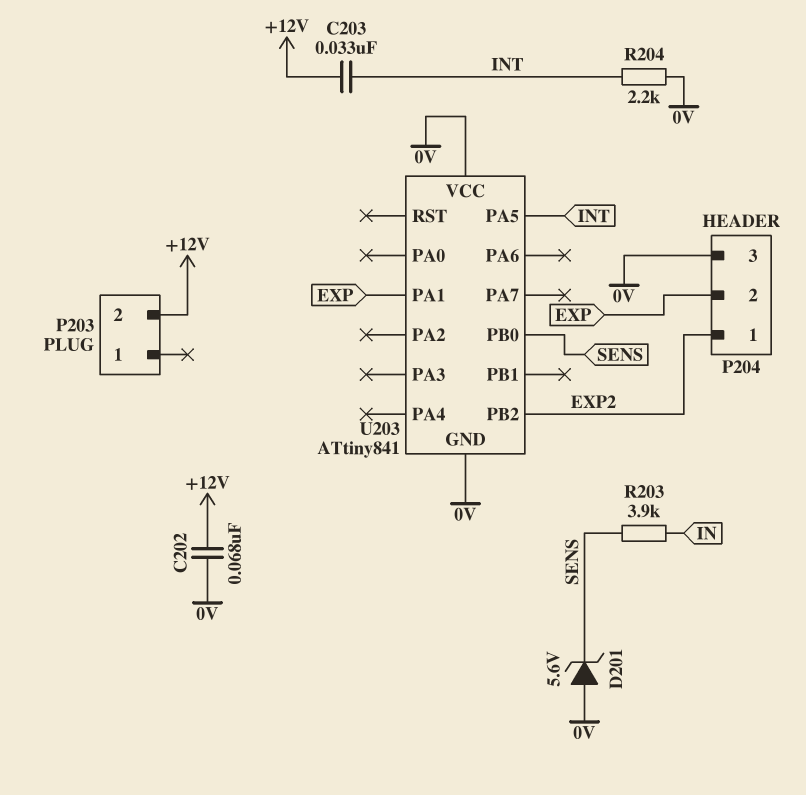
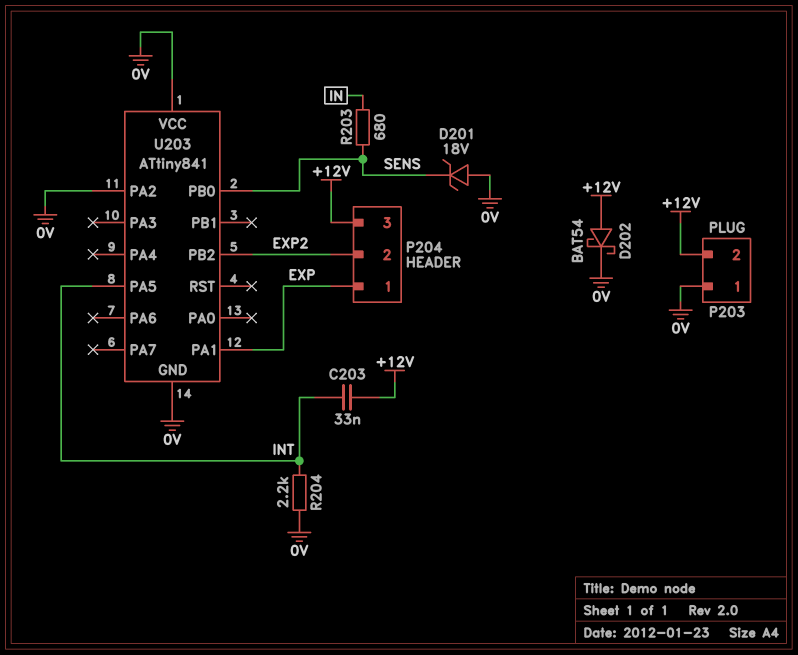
C202: 68nF (+12V, 0V) -> none
D201: zener 5.6V (A 0V, K SENS) -> zener 18V (A 0V, K SENS)
D202: none -> schottky BAT54 (A +12V, K 0V)
P203 pin 1: none -> 0V
P204 pin 1: EXP2 -> EXP
P204 pin 2: EXP -> EXP2
P204 pin 3: 0V -> +12V
R203: 3.9k (IN, SENS) -> 680 (IN, SENS)
U203 pin PA2: none -> 0V

